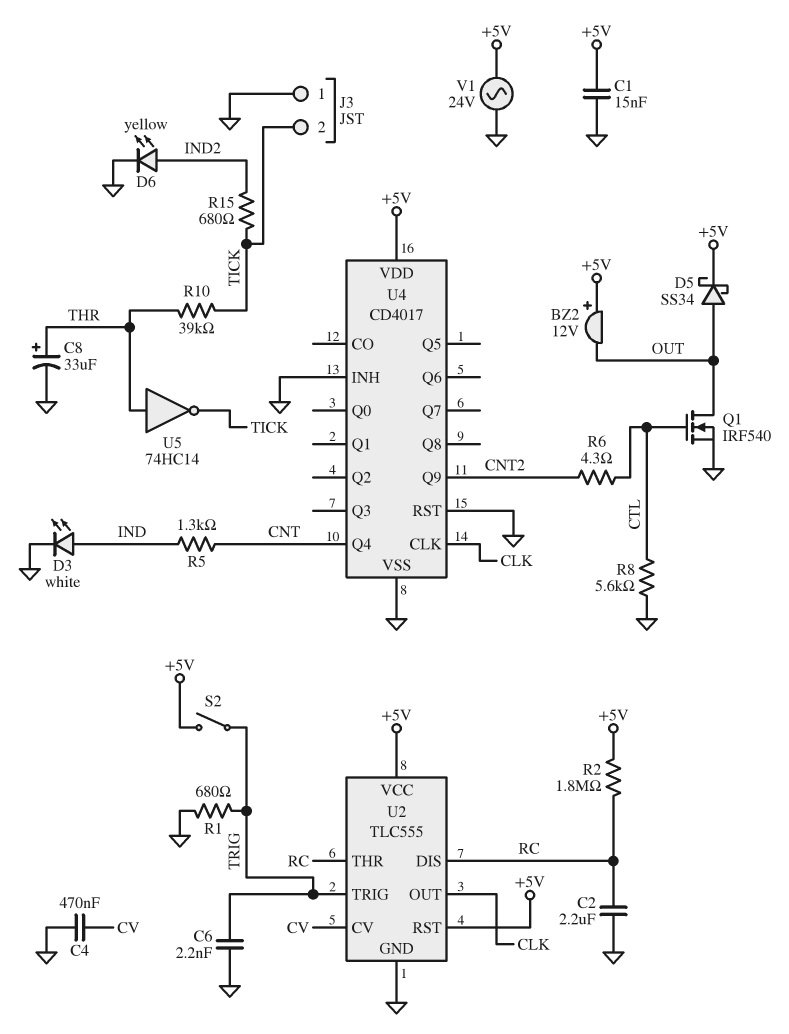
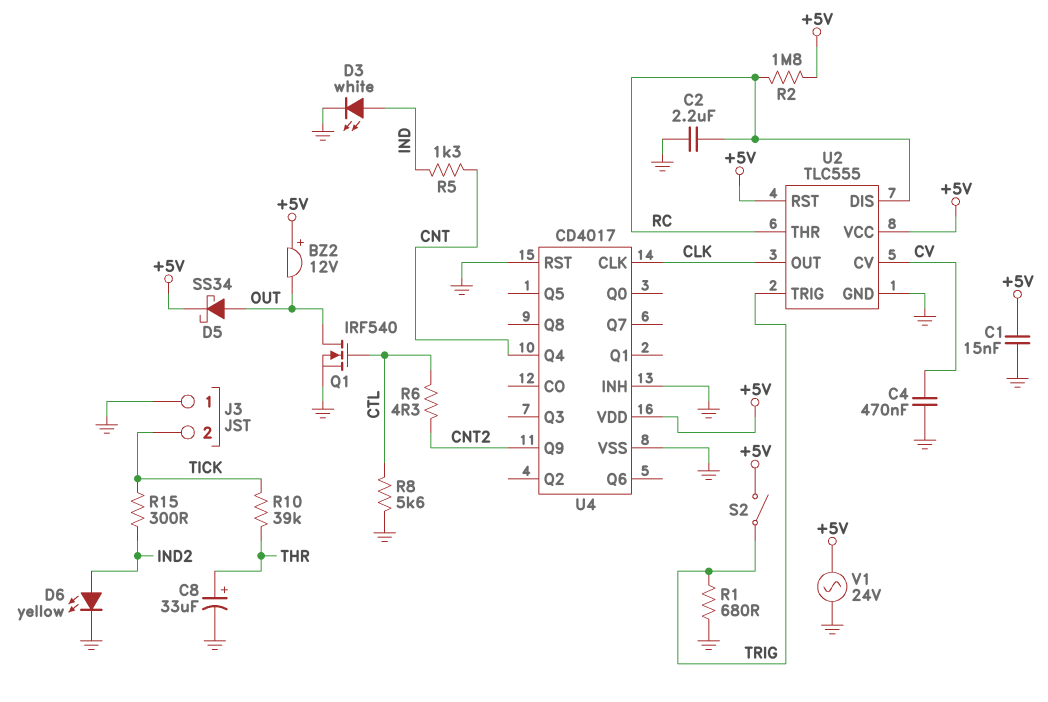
C6: 2.2nF (GND, TRIG) -> none
R15: 680 (IND2, TICK) -> 300 (IND2, TICK)
U5: NOT 74HC14 (in THR, out TICK) -> none

